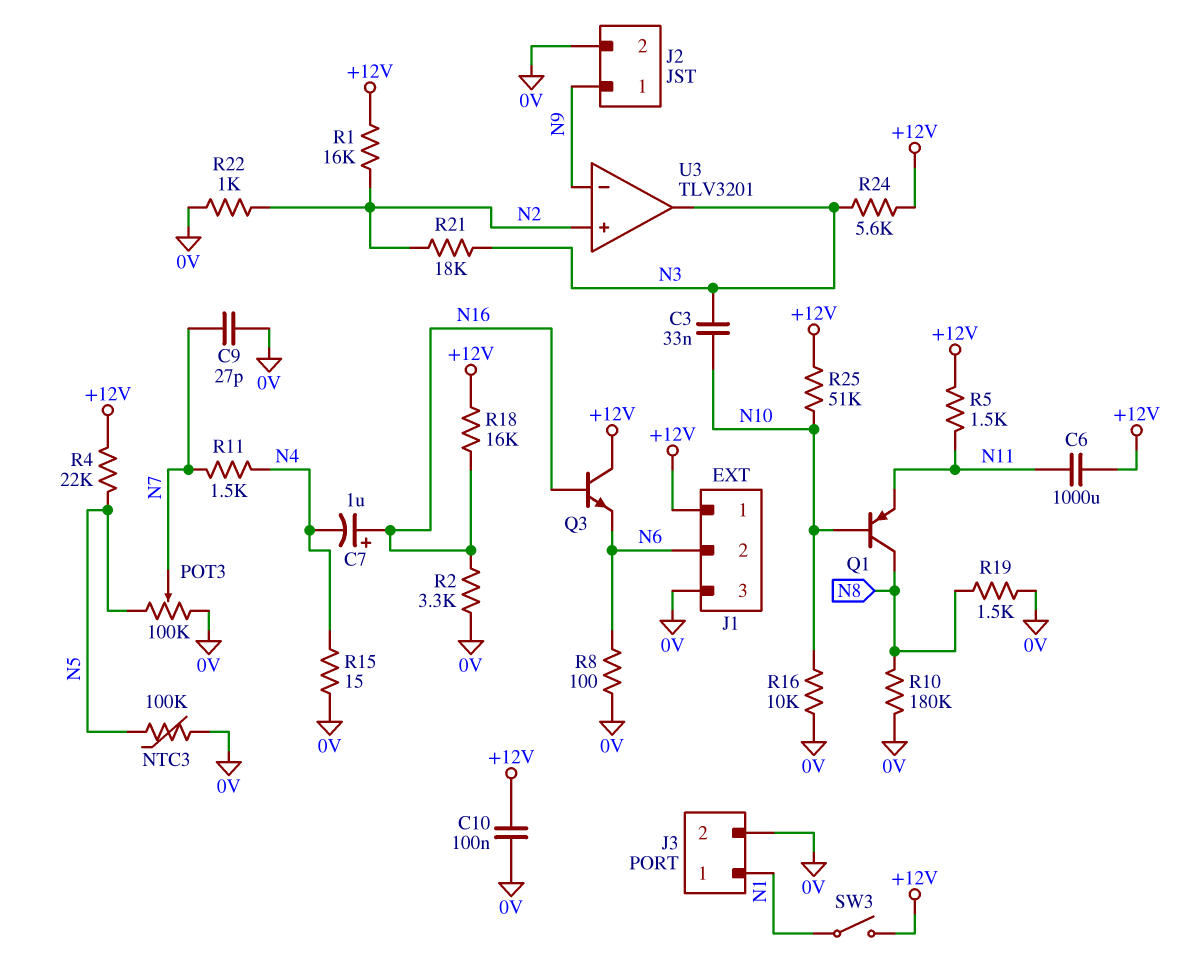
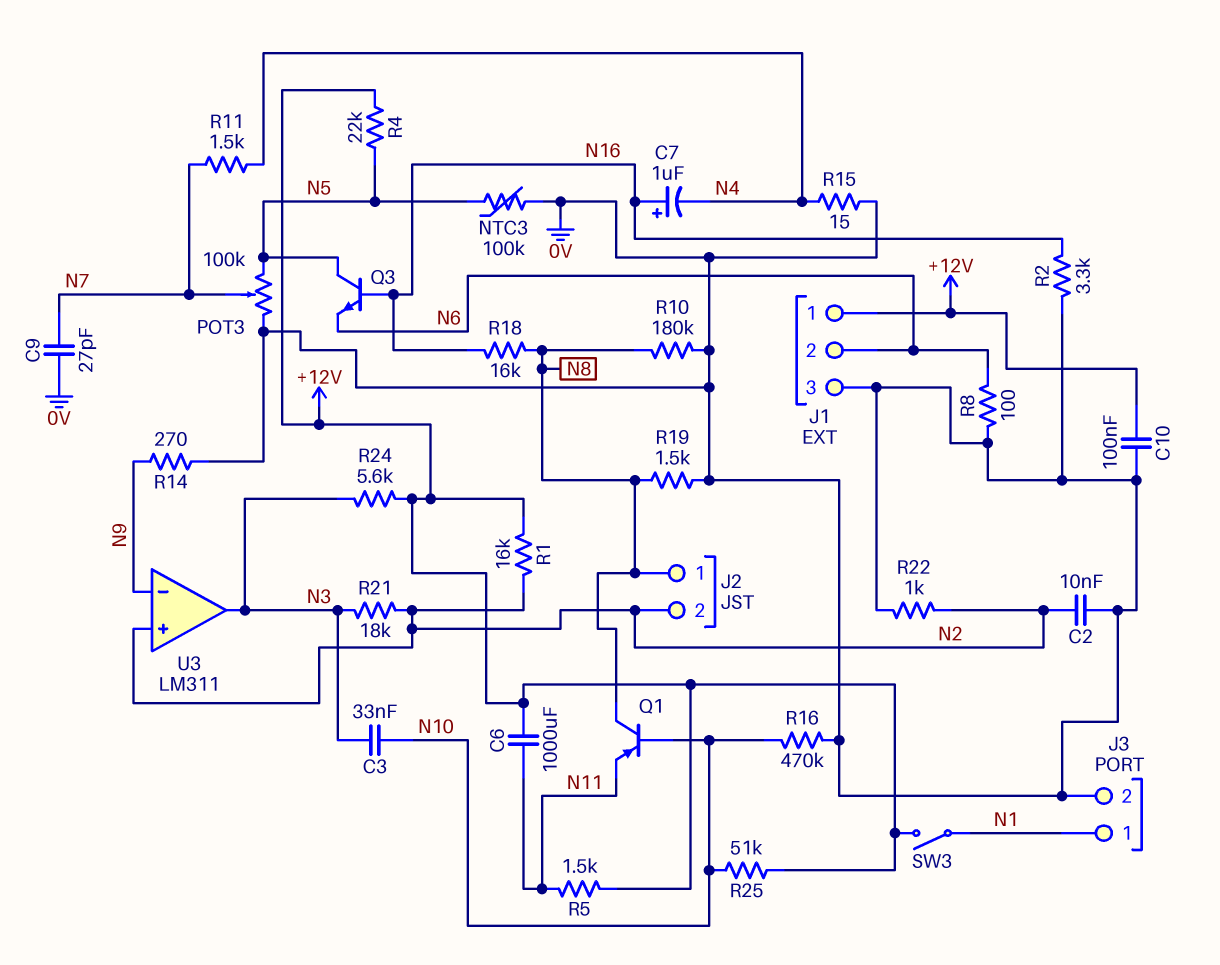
C2: none -> 10nF (0V, N2)
J2 pin 1: N9 -> N8
J2 pin 2: 0V -> N2
Q3: NPN (B N16, C +12V, E N6) -> NPN (B N16, C N5, E N6)
R14: none -> 270 (0V, N9)
R16: 10k (0V, N10) -> 470k (0V, N10)
R18: 16k (+12V, N16) -> 16k (N8, N16)
U3: TLV3201 -> LM311

